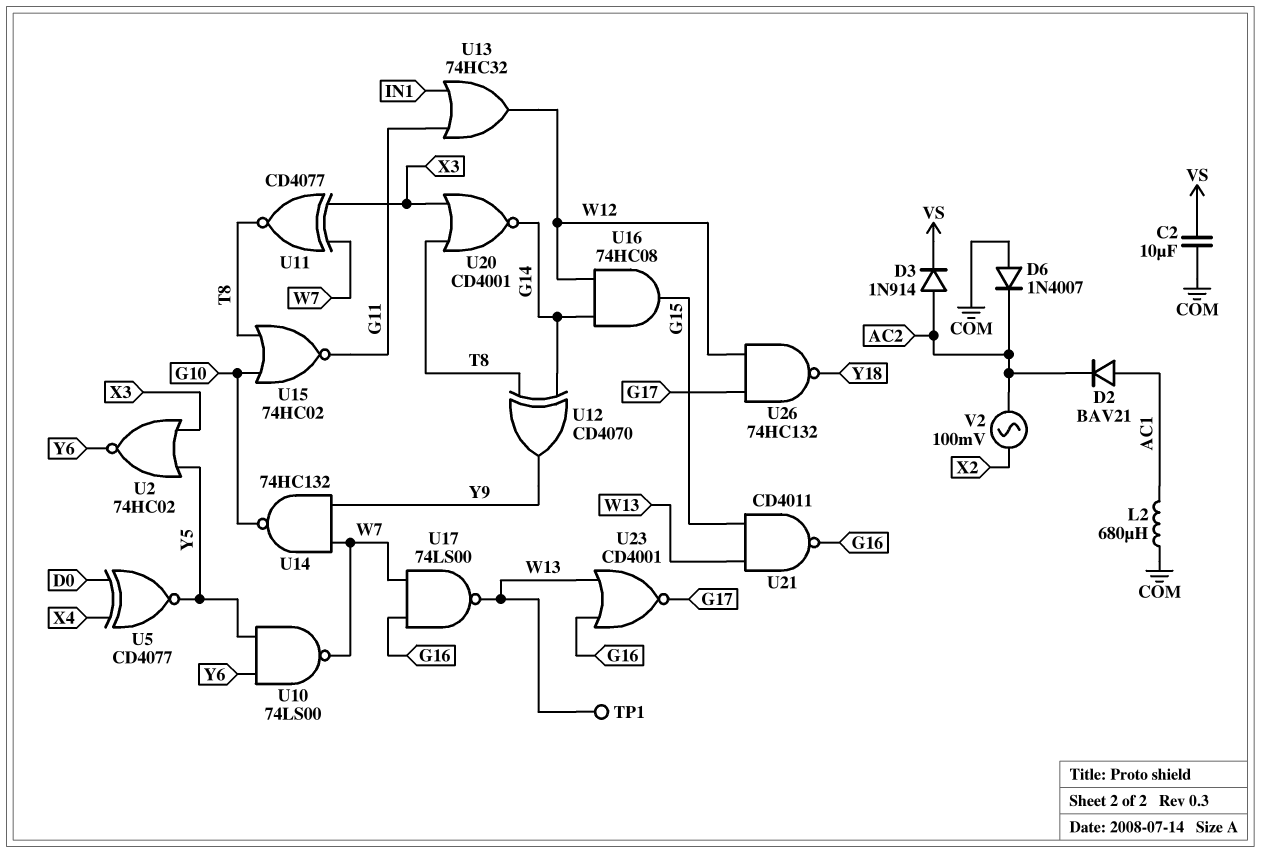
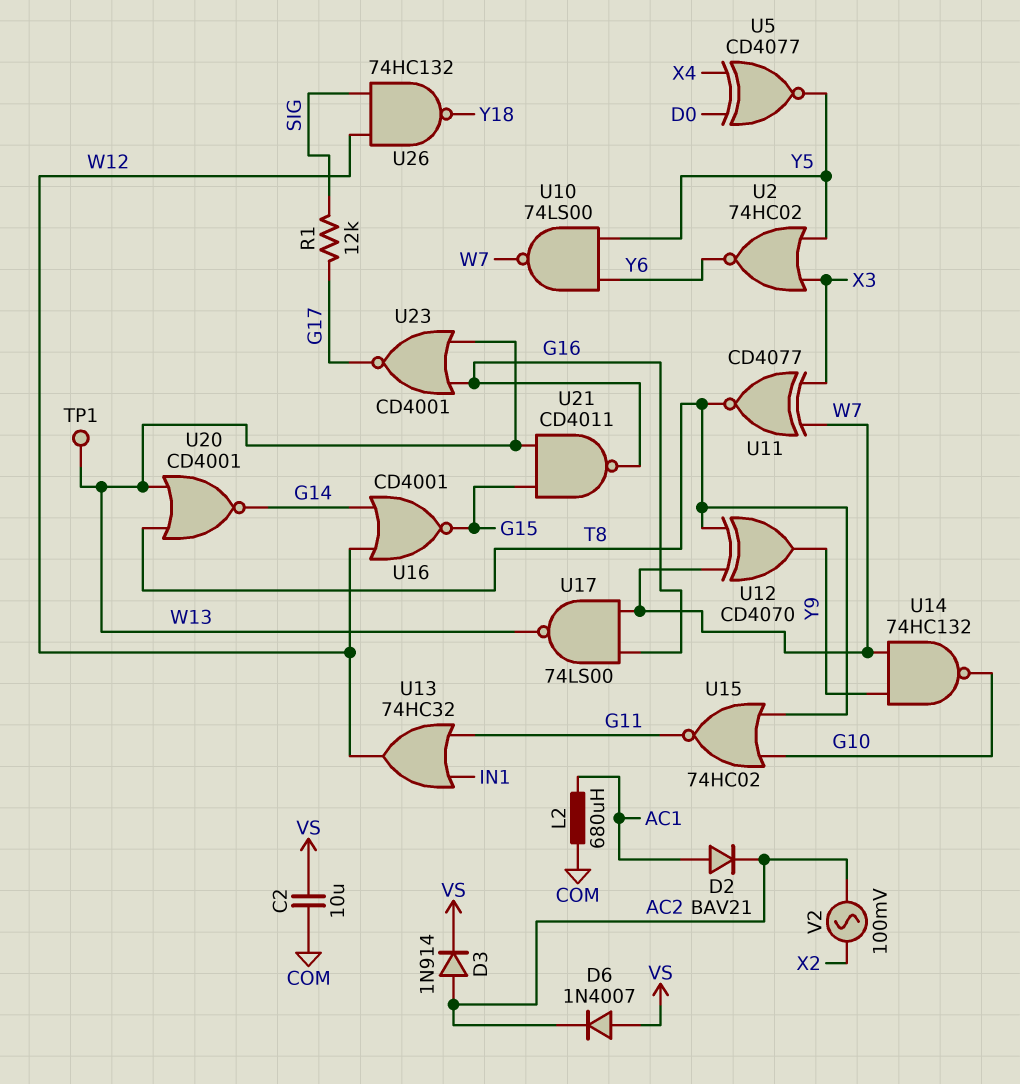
D6: diode 1N4007 (A COM, K AC2) -> diode 1N4007 (A VS, K AC2)
R1: none -> 12k (G17, SIG)
U12: XOR CD4070 (in G14, in T8, out Y9) -> XOR CD4070 (in T8, in W7, out Y9)
U16: AND 74HC08 (in G14, in W12, out G15) -> NOR CD4001 (in G14, in W12, out G15)
U20: NOR CD4001 (in T8, in X3, out G14) -> NOR CD4001 (in T8, in W13, out G14)
U26: NAND 74HC132 (in G17, in W12, out Y18) -> NAND 74HC132 (in SIG, in W12, out Y18)

